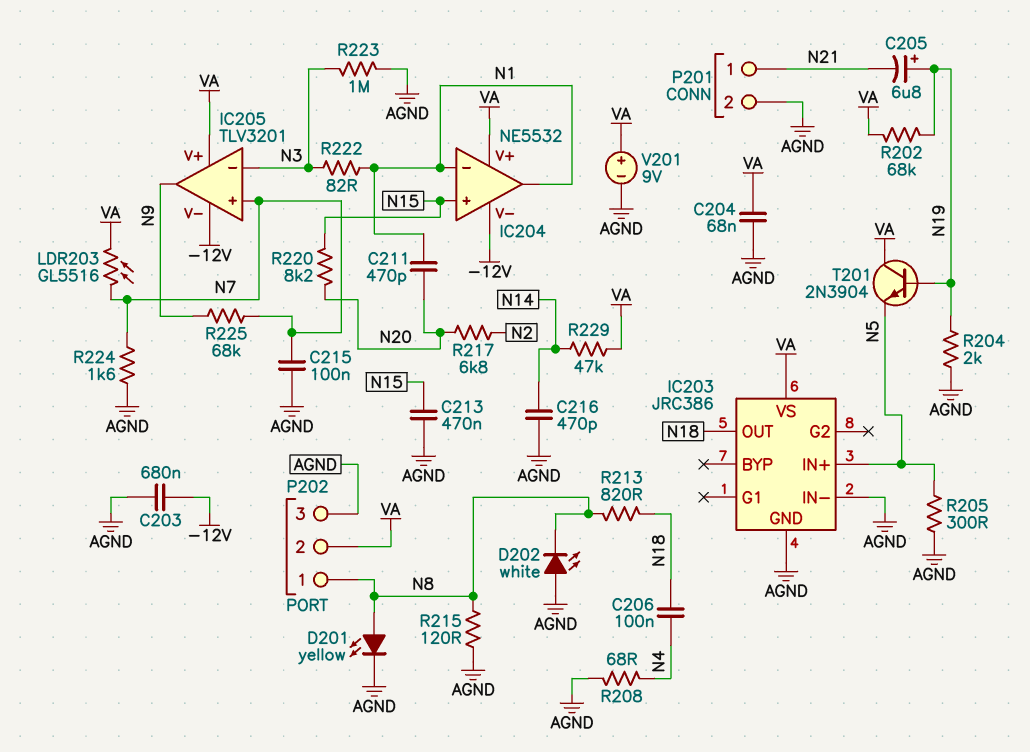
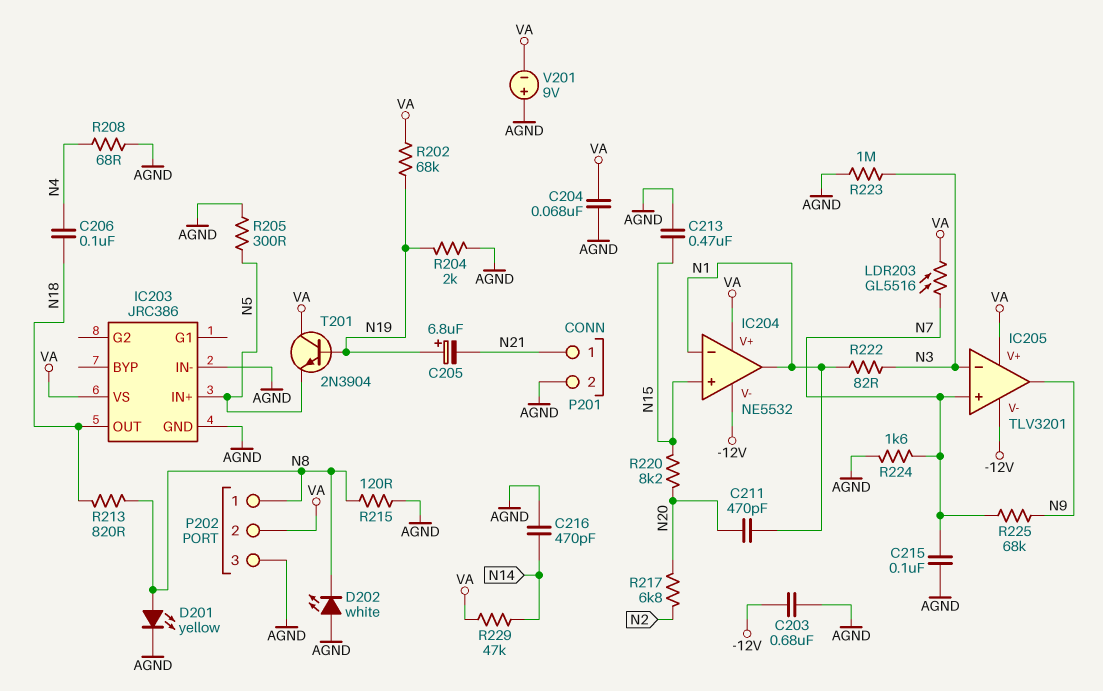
V201: 9V (plus VA, minus AGND) -> 9V (plus AGND, minus VA)

